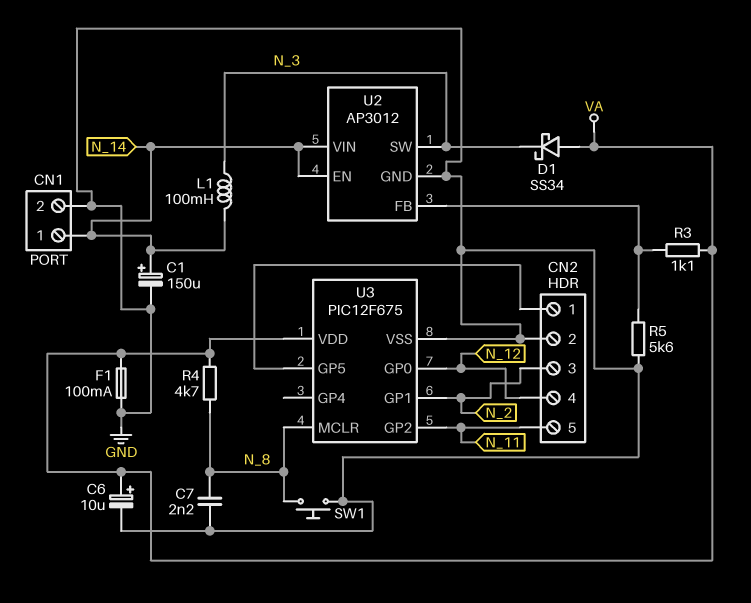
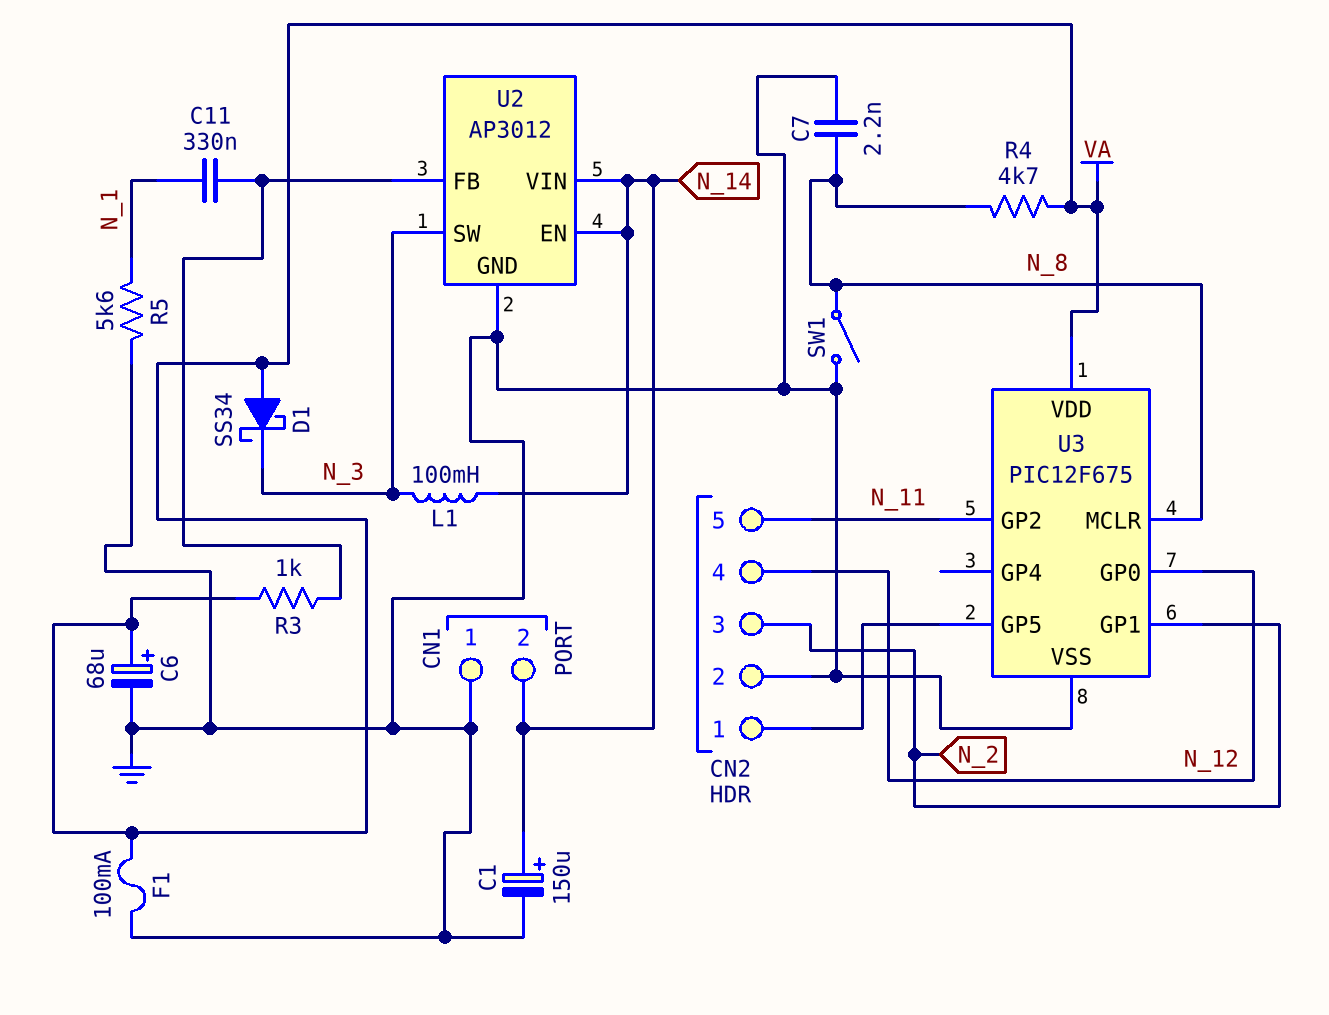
C6: 10uF (plus VA, minus GND) -> 68uF (plus VA, minus GND)
C11: none -> 330nF (N_1, U2/FB)
CN1 pin 1: N_14 -> GND
CN1 pin 2: GND -> N_14
R3: 1.1k (U2/FB, VA) -> 1k (U2/FB, VA)
R5: 5.6k (GND, U2/FB) -> 5.6k (GND, N_1)
SW1: button (GND, N_8) -> switch (GND, N_8)

